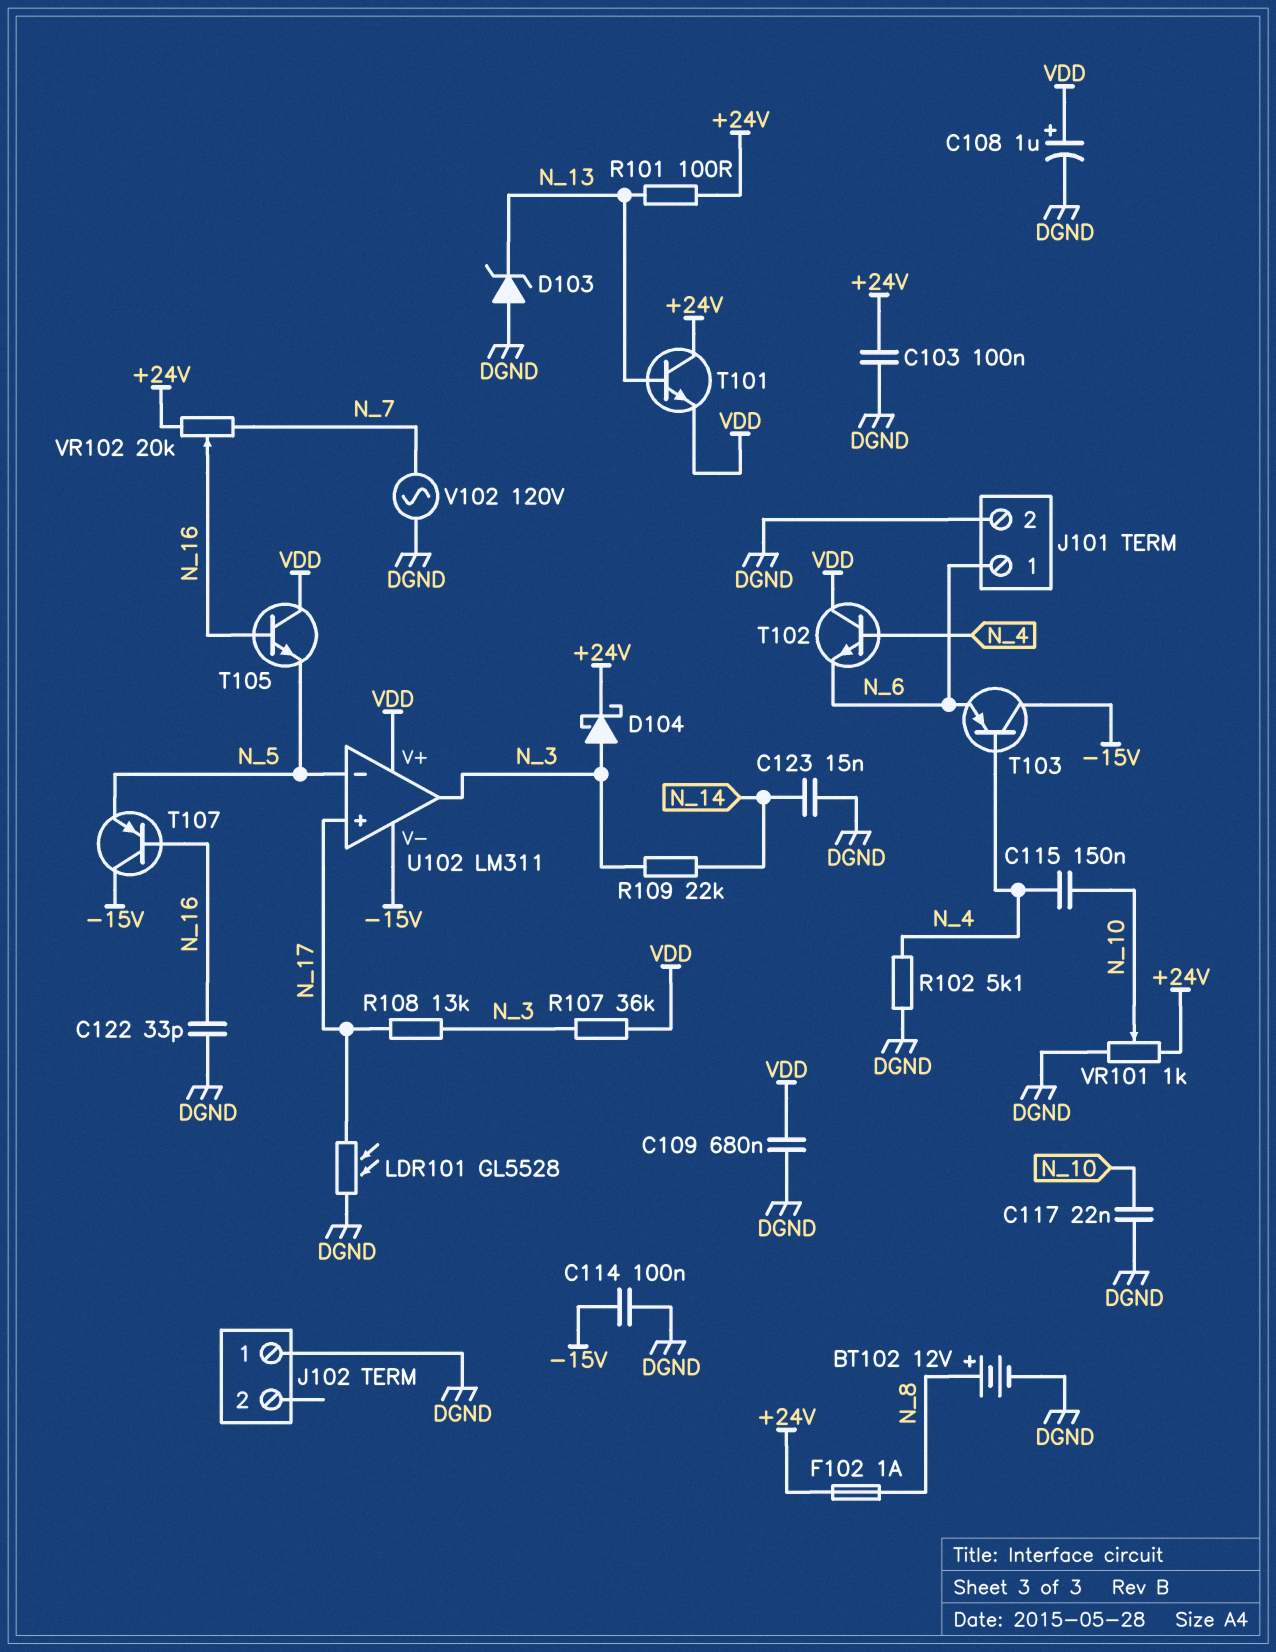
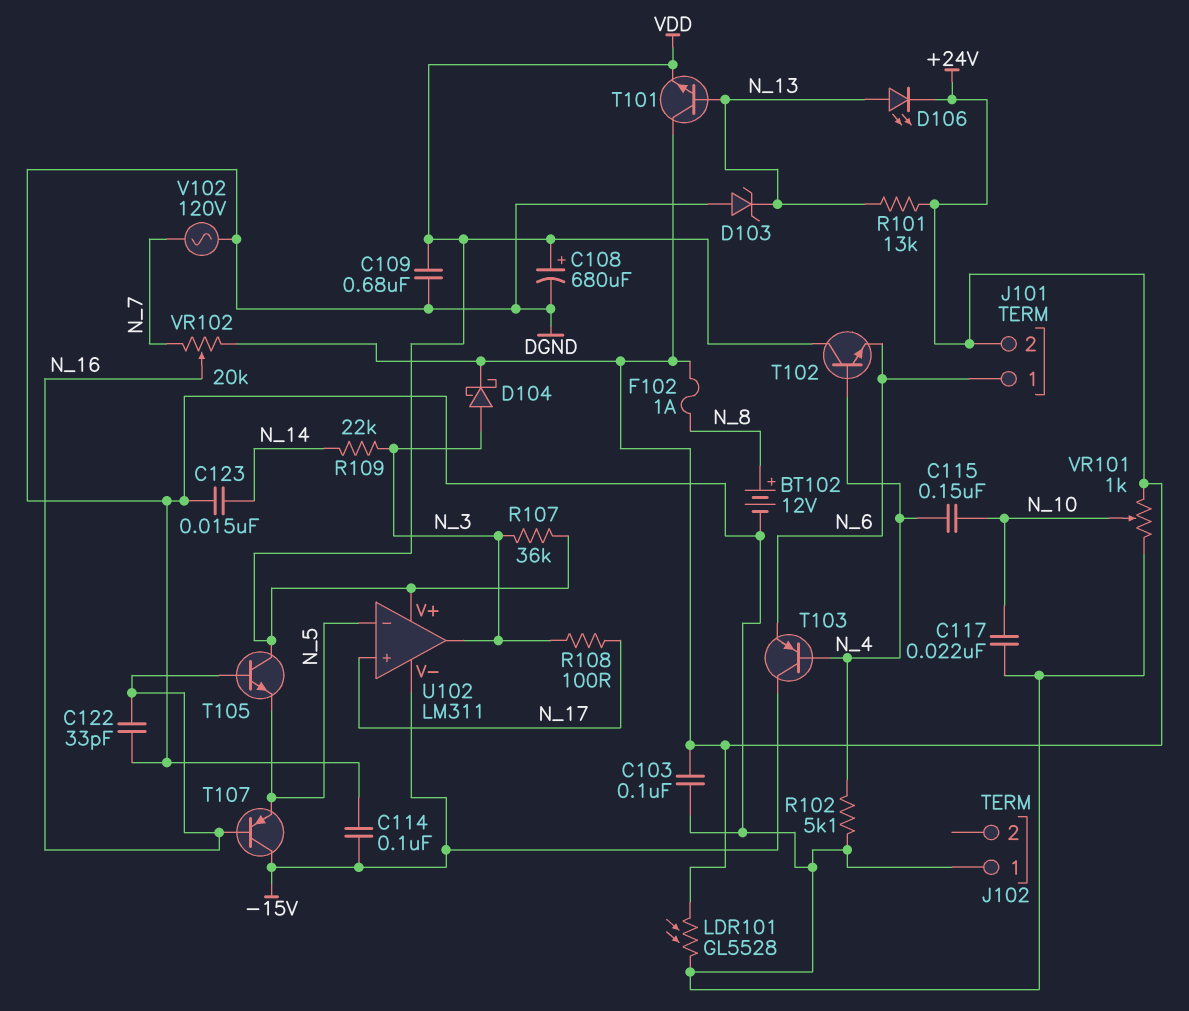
C108: 1uF (plus VDD, minus DGND) -> 680uF (plus VDD, minus DGND)
D106: none -> LED (A N_13, K +24V)
J101 pin 2: DGND -> +24V
LDR101: GL5528 (DGND, N_17) -> GL5528 (+24V, DGND)
R101: 100 (+24V, N_13) -> 13k (+24V, N_13)
R108: 13k (N_3, N_17) -> 100 (N_3, N_17)

